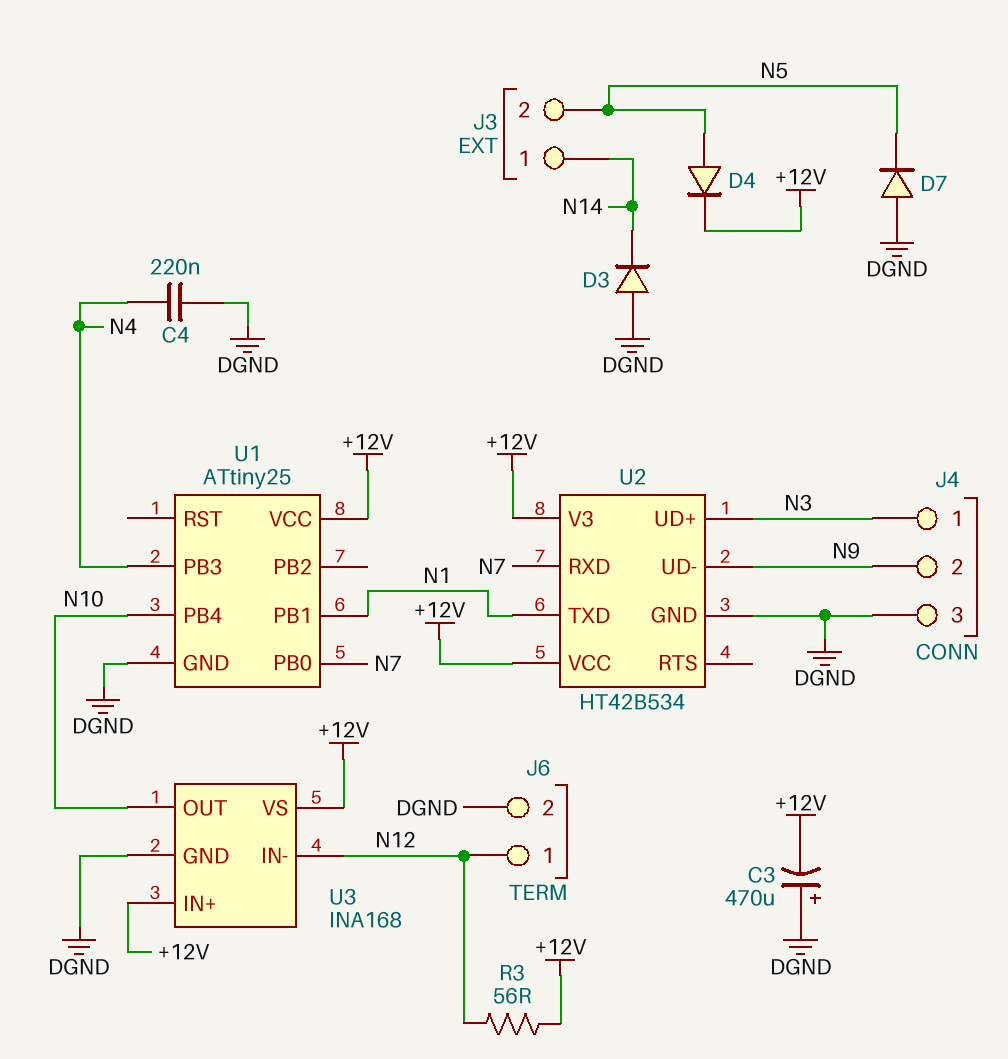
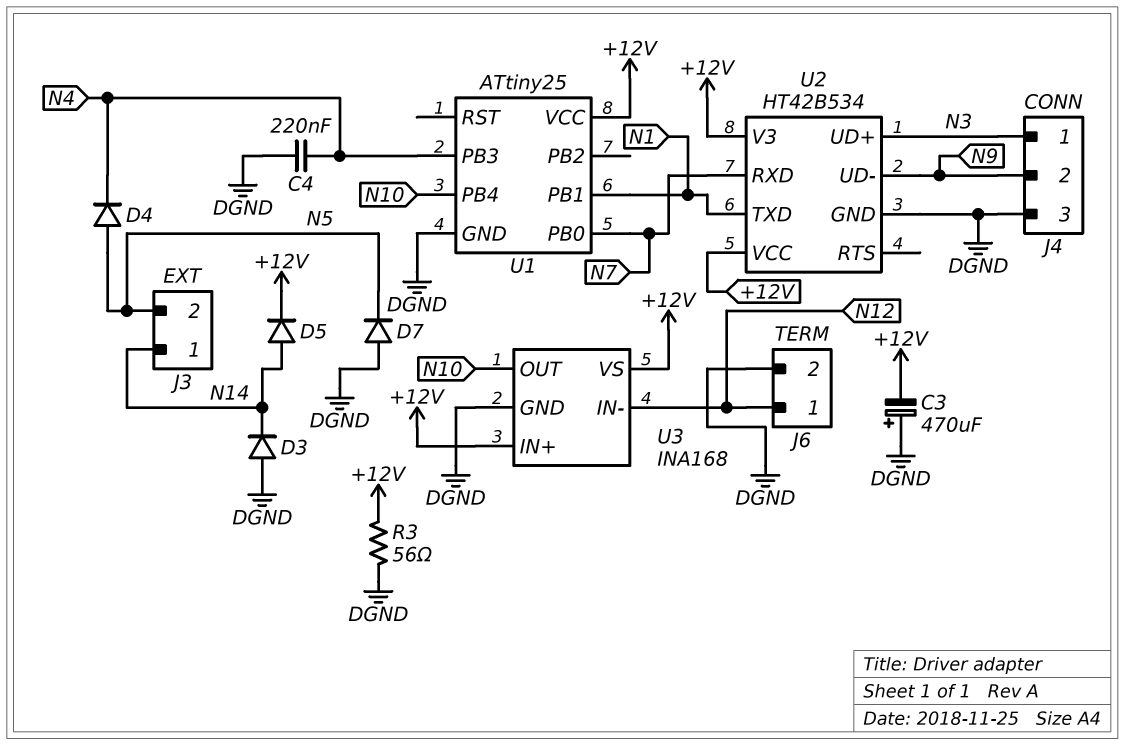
D4: diode (A N5, K +12V) -> diode (A N5, K N4)
D5: none -> diode (A N14, K +12V)
R3: 56 (+12V, N12) -> 56 (+12V, DGND)

